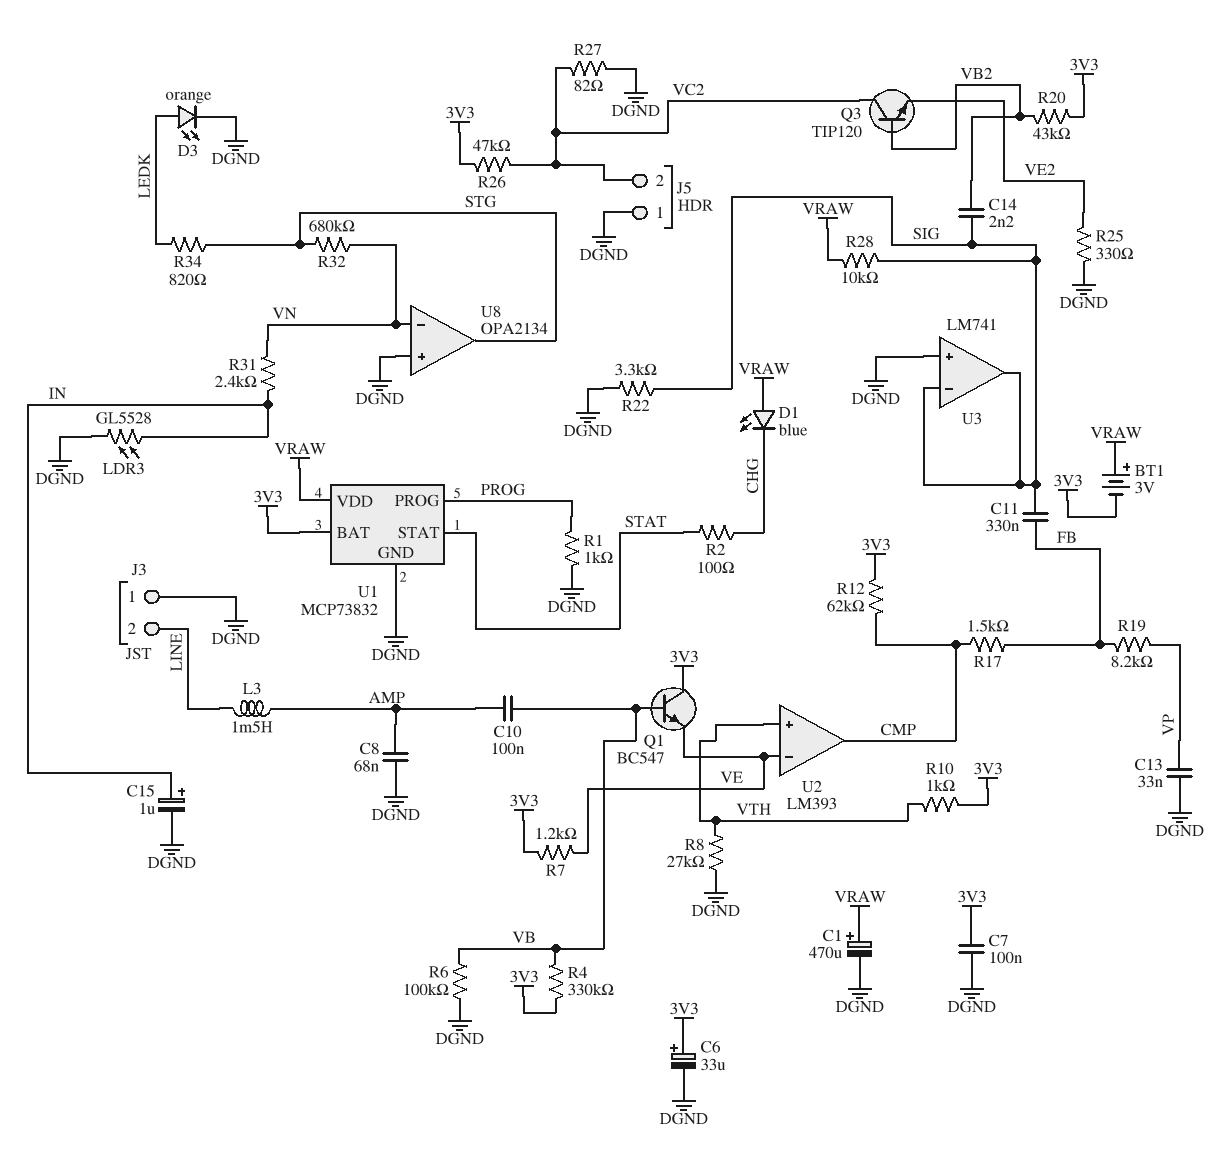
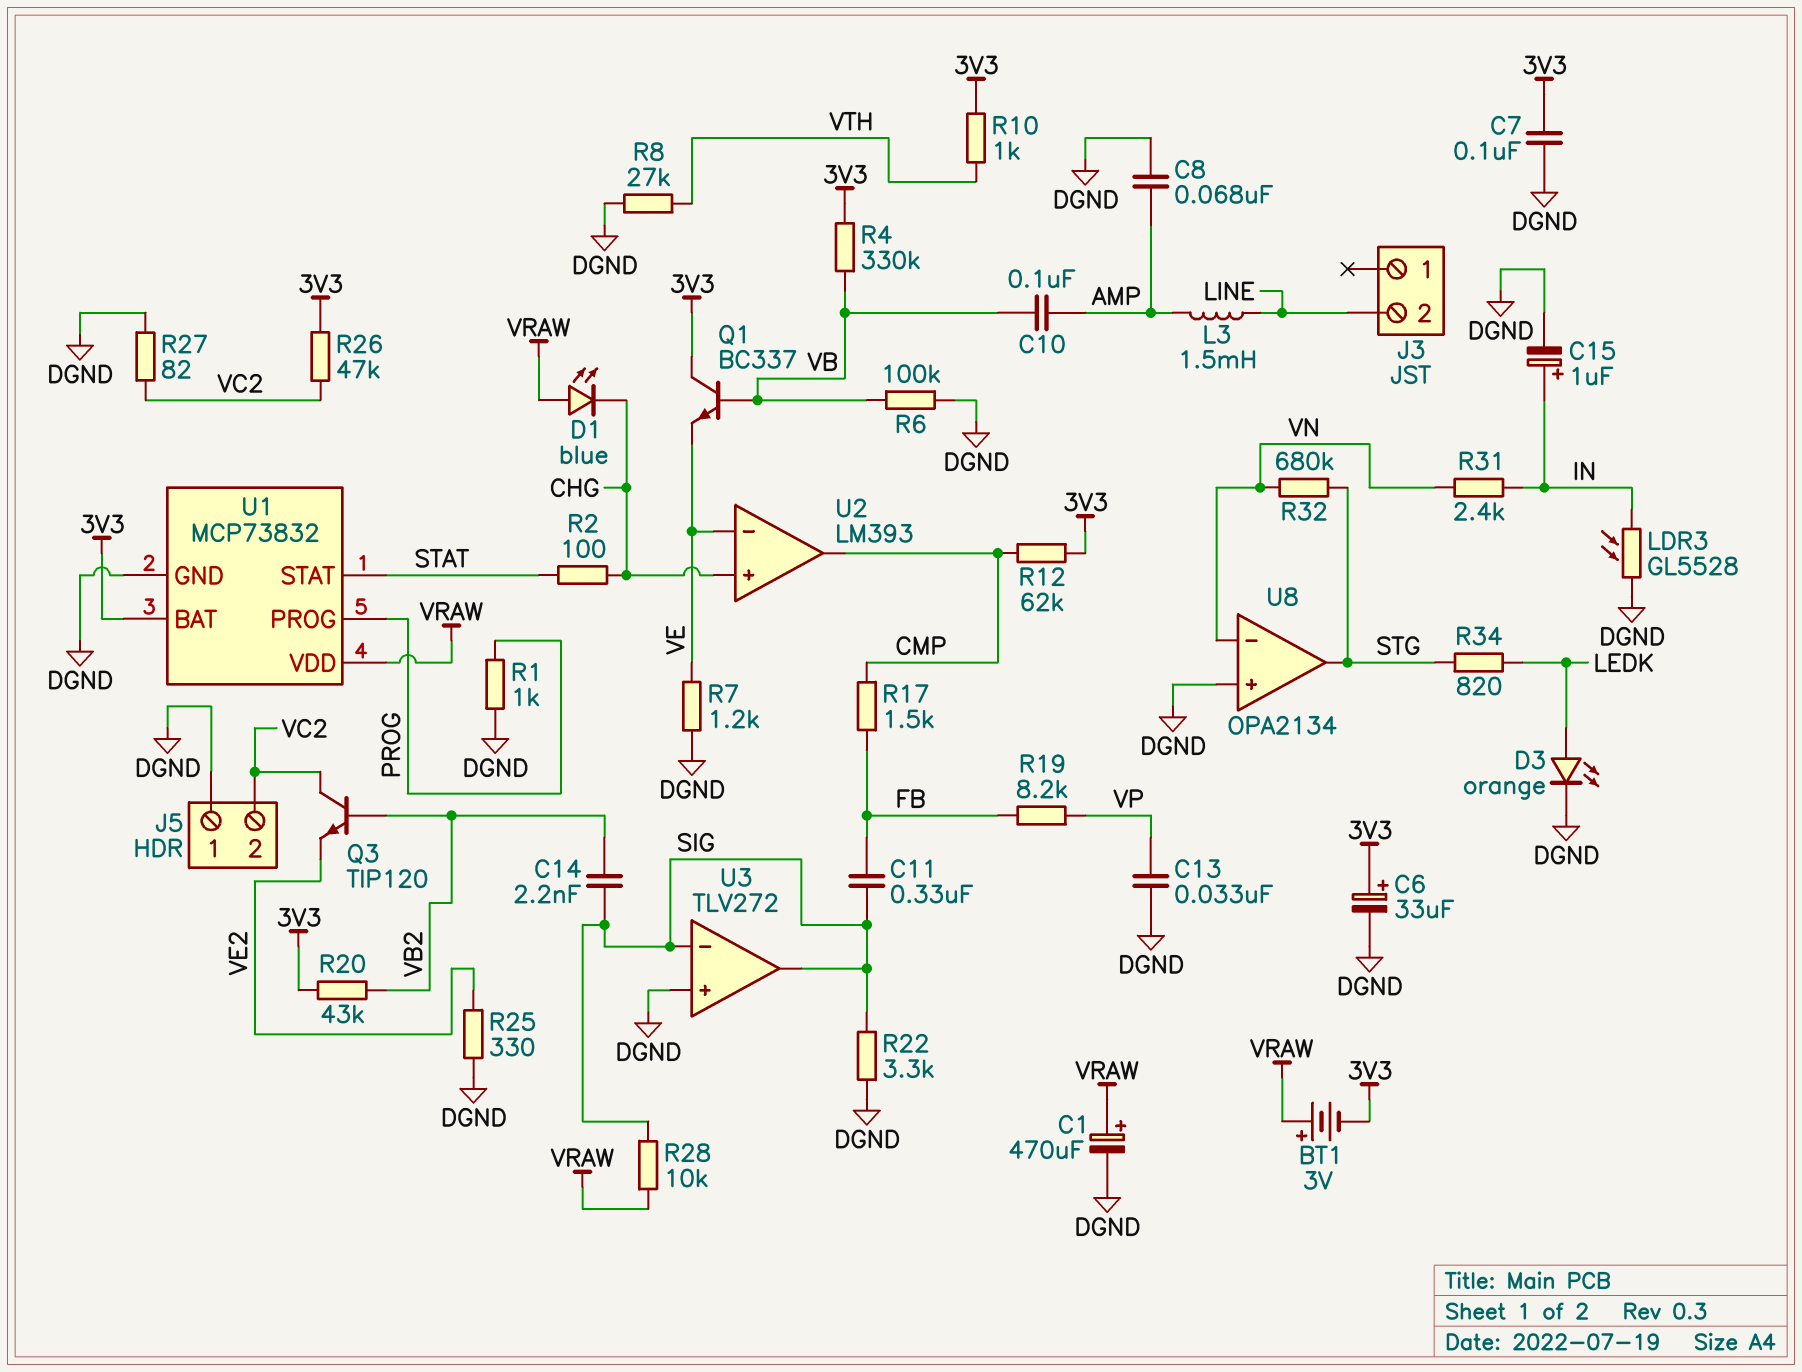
J3 pin 1: DGND -> none
Q1: NPN BC547 (B VB, C 3V3, E VE) -> NPN BC337 (B VB, C 3V3, E VE)
R7: 1.2k (3V3, VE) -> 1.2k (DGND, VE)
U2 pin in+: VTH -> CHG
U3: LM741 -> TLV272

